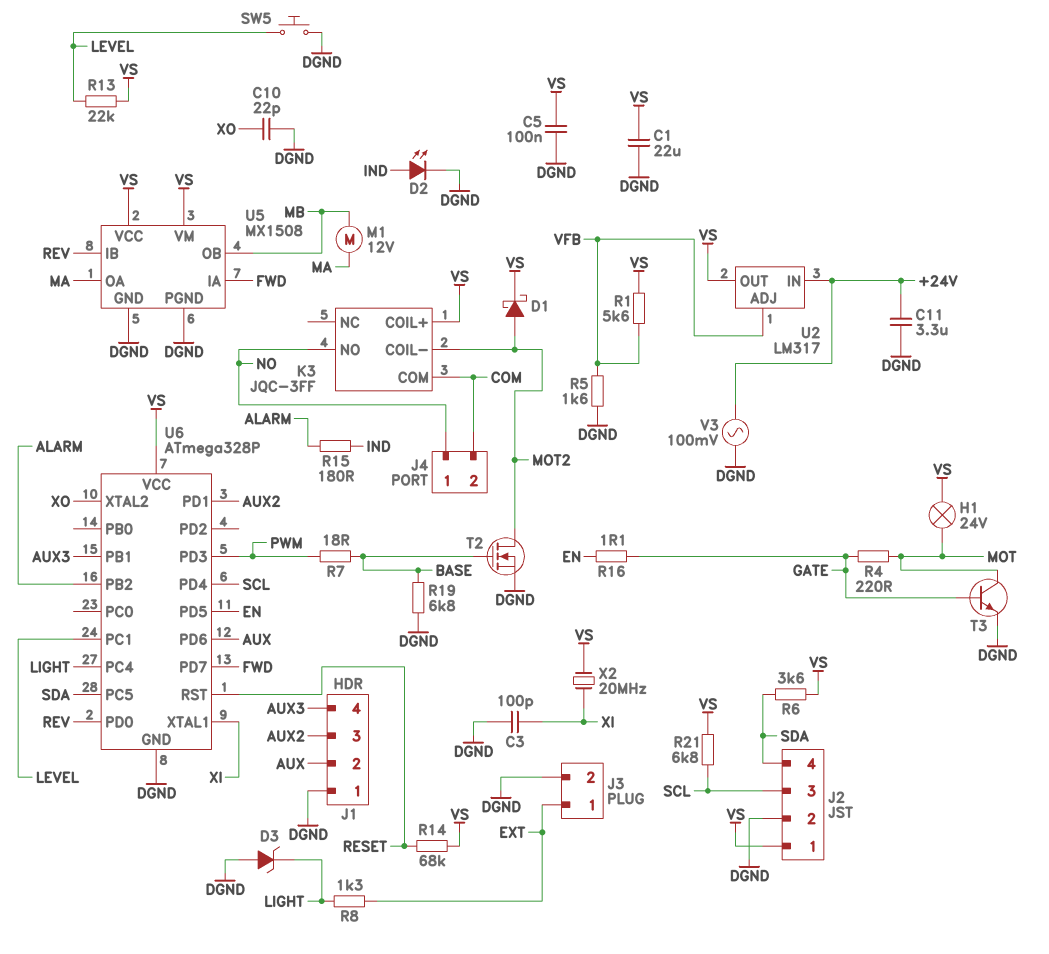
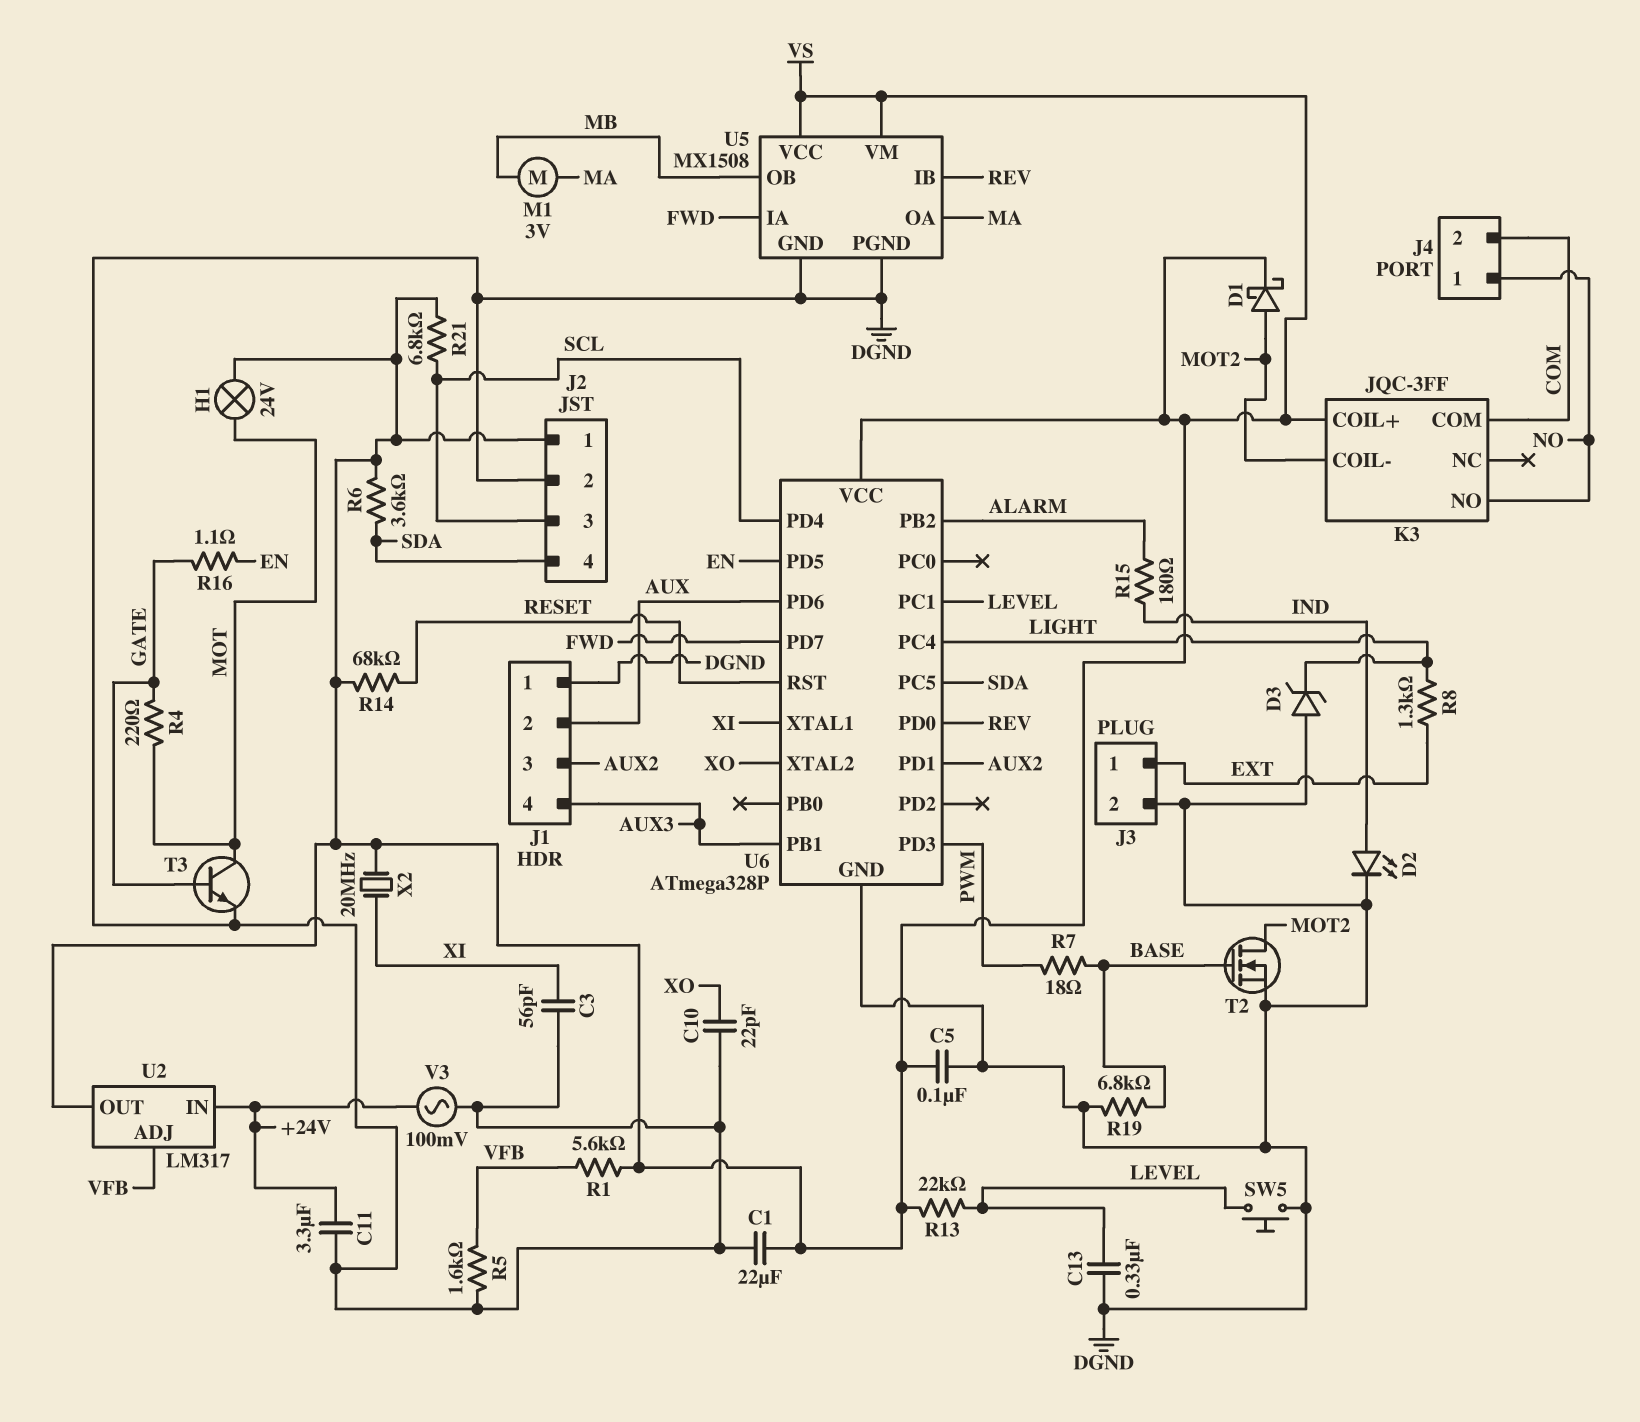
C3: 100pF (DGND, XI) -> 56pF (DGND, XI)
C13: none -> 330nF (DGND, LEVEL)
M1: motor 12V (MA, MB) -> motor 3V (MA, MB)

